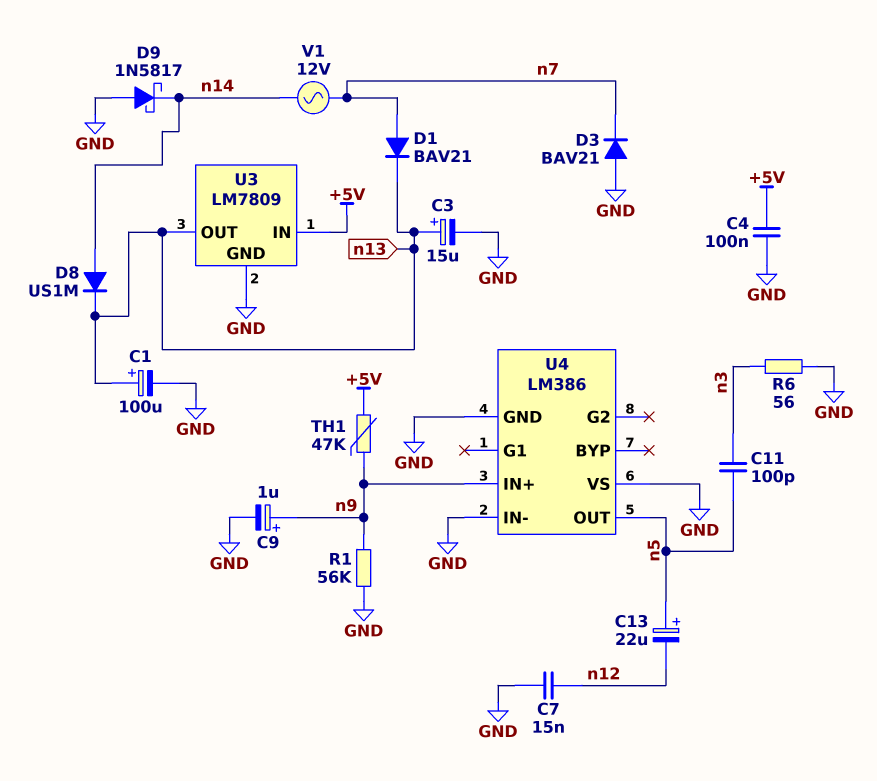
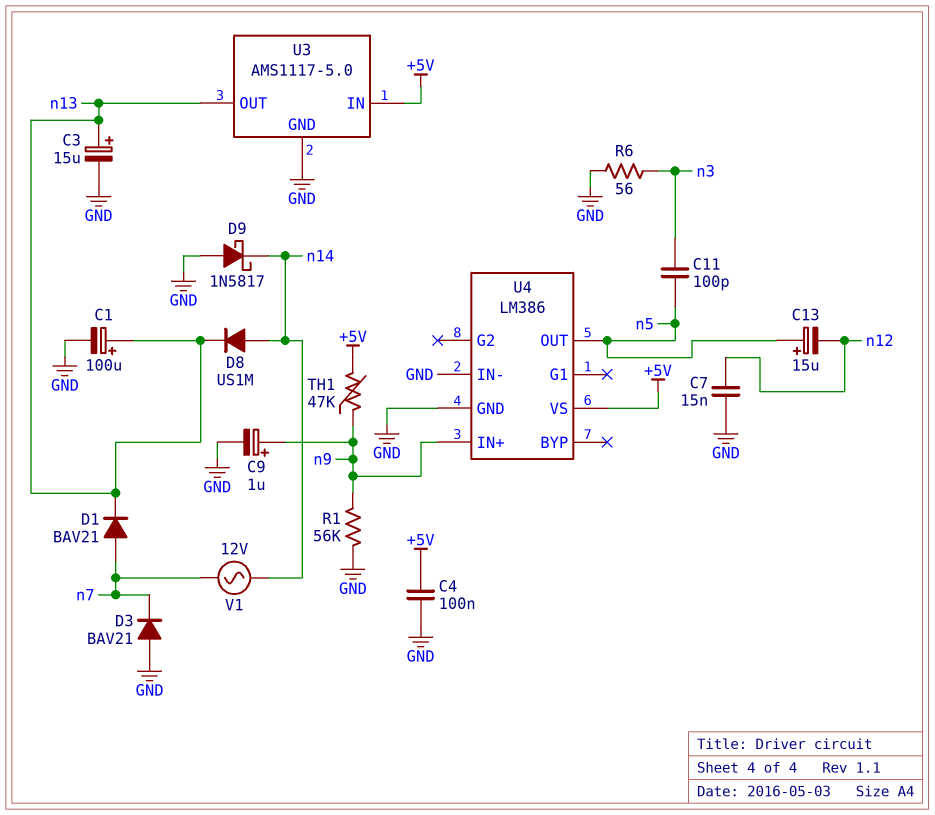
C13: 22uF (plus n5, minus n12) -> 15uF (plus n5, minus n12)
U3: LM7809 -> AMS1117-5.0
U4 pin VS: GND -> +5V

